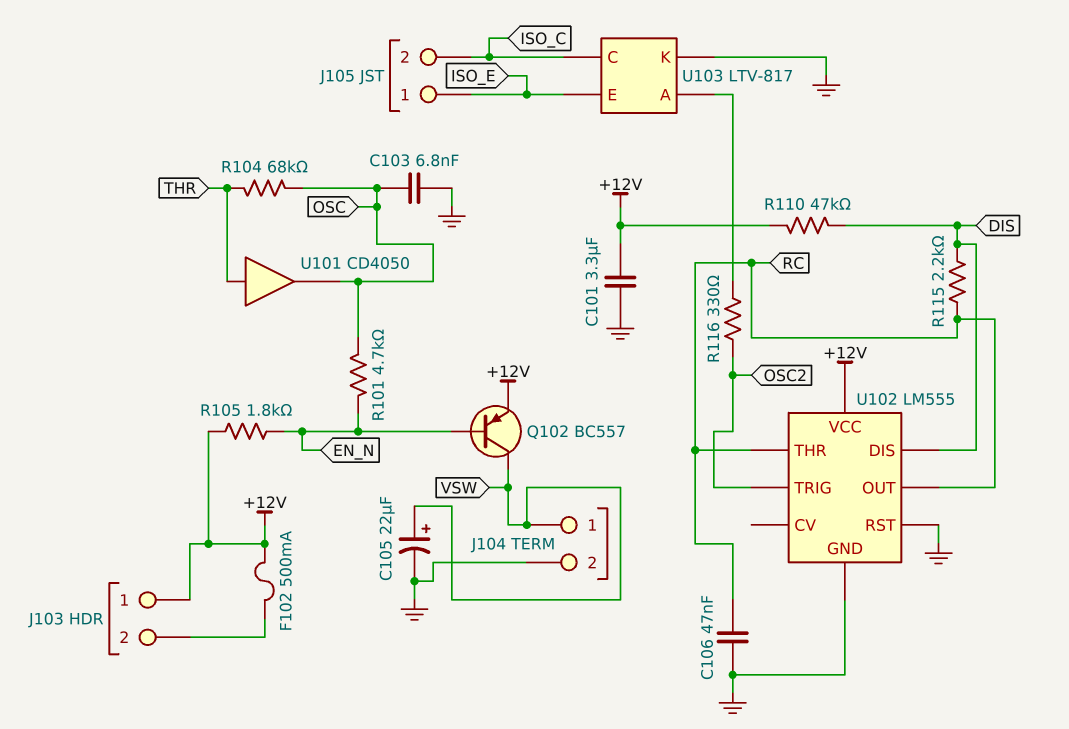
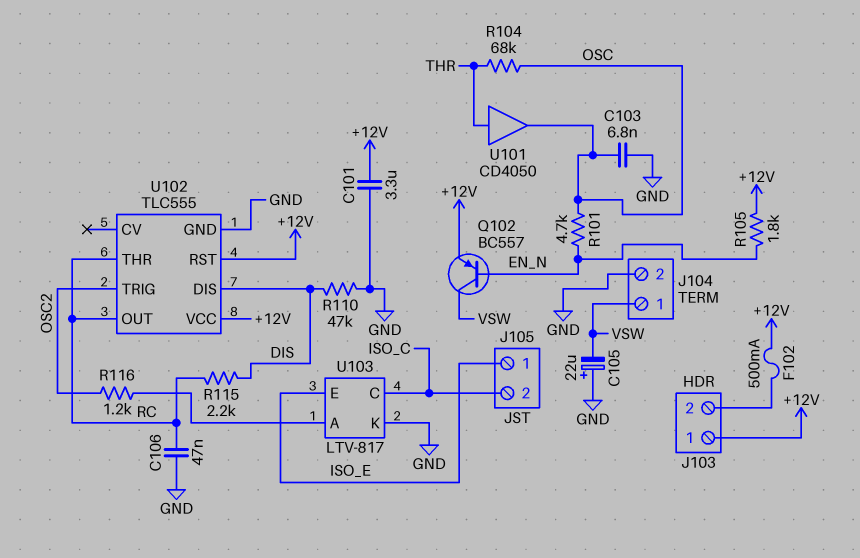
C105: 22uF (plus VSW, minus GND) -> 22uF (plus GND, minus VSW)
R110: 47k (+12V, DIS) -> 47k (DIS, GND)
R116: 330 (OSC2, U103/A) -> 1.2k (OSC2, U103/A)
U102: LM555 -> TLC555
U102 pin RST: GND -> +12V

